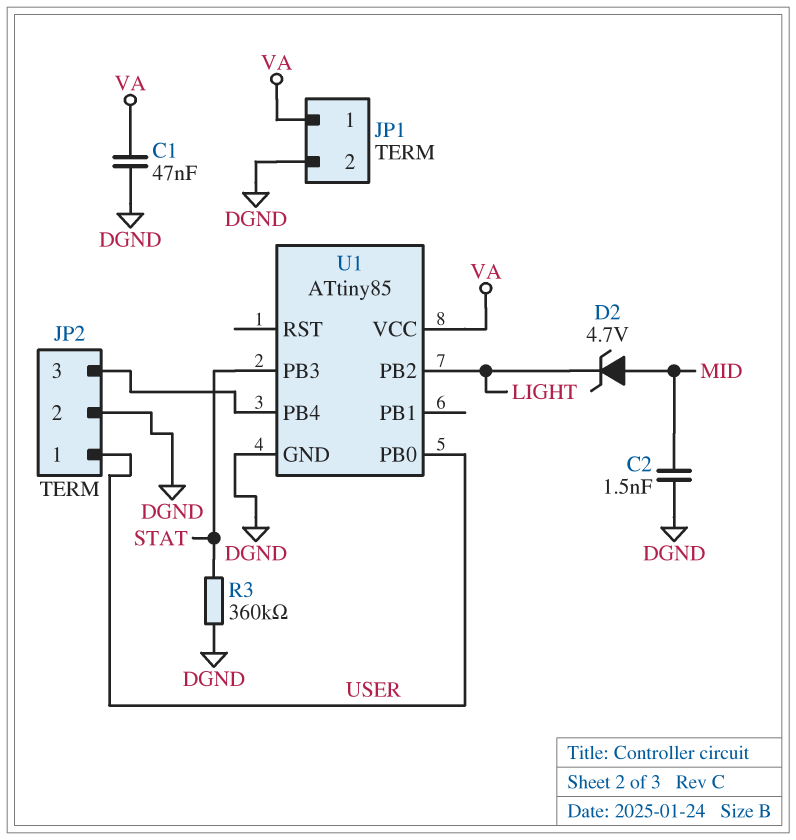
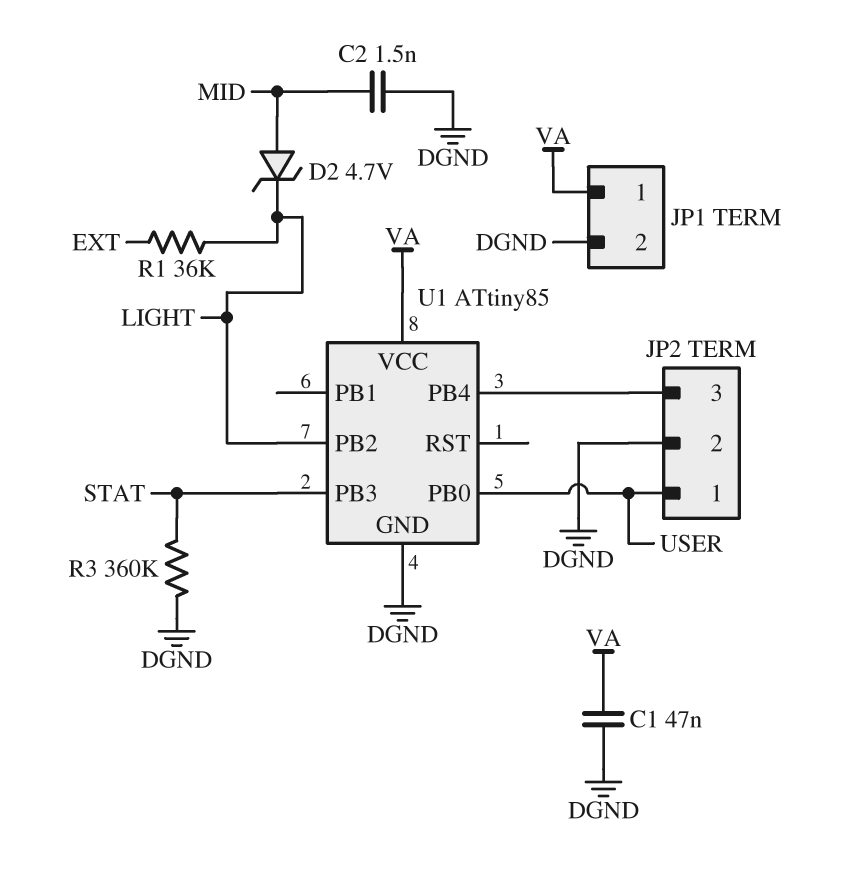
R1: none -> 36k (EXT, LIGHT)

